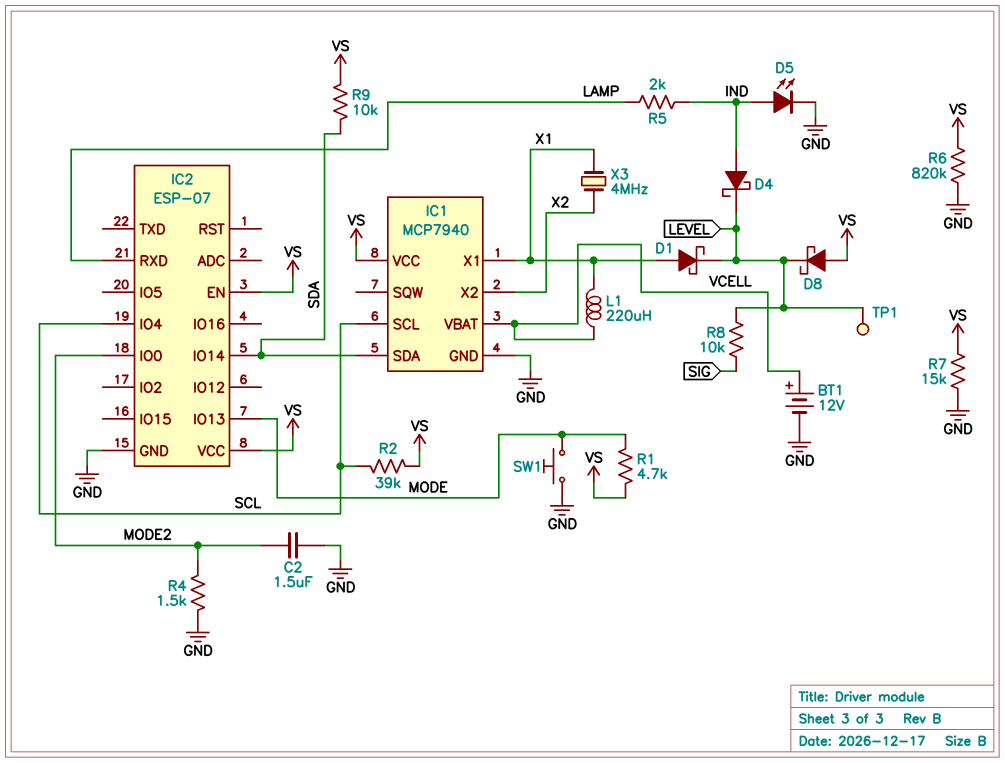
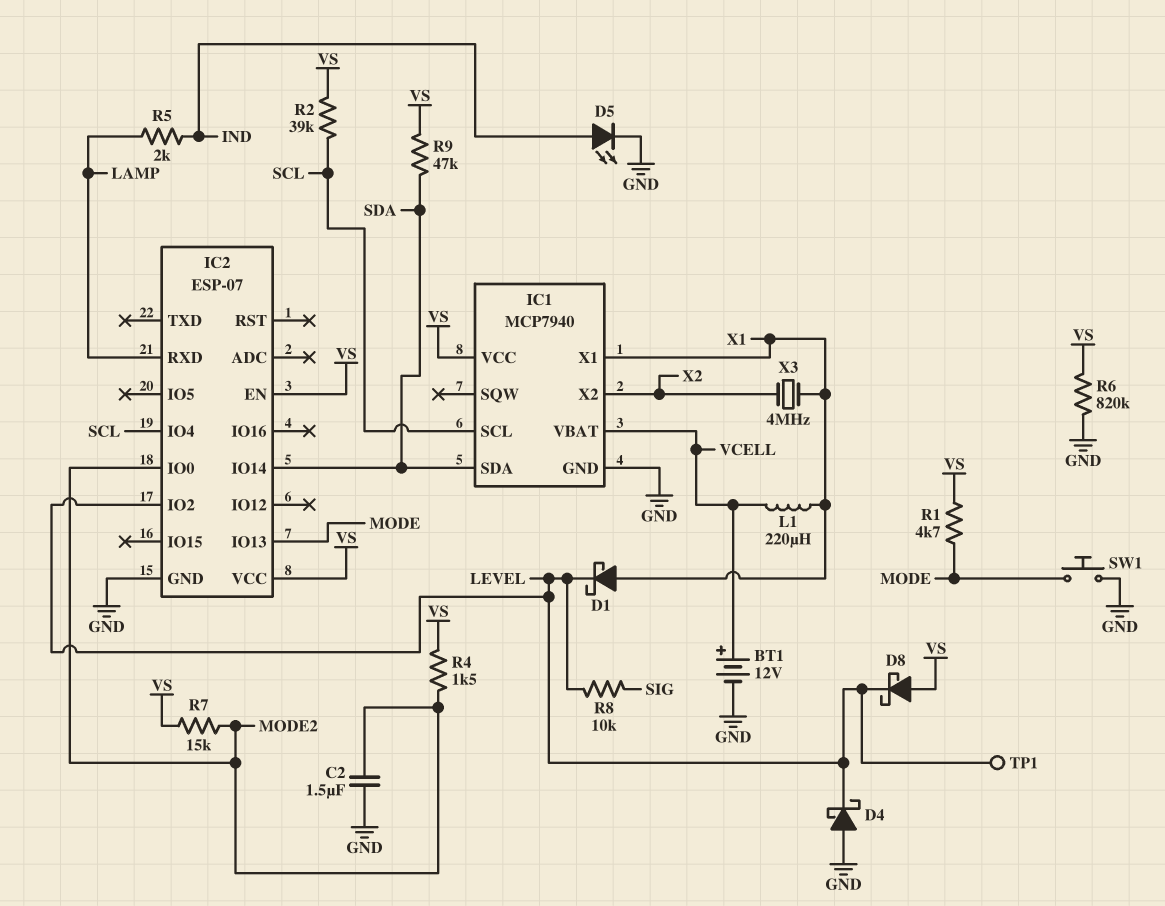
D4: schottky (A IND, K LEVEL) -> schottky (A GND, K LEVEL)
IC2 pin IO2: none -> LEVEL
R4: 1.5k (GND, MODE2) -> 1.5k (MODE2, VS)
R7: 15k (GND, VS) -> 15k (MODE2, VS)
R9: 10k (SDA, VS) -> 47k (SDA, VS)

